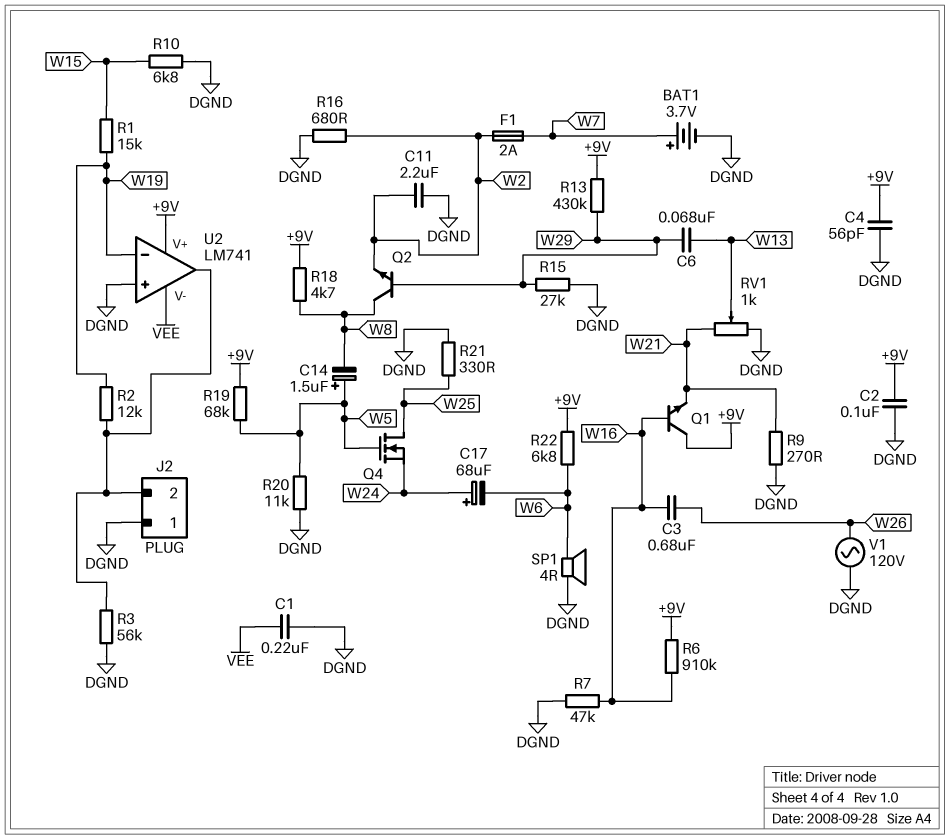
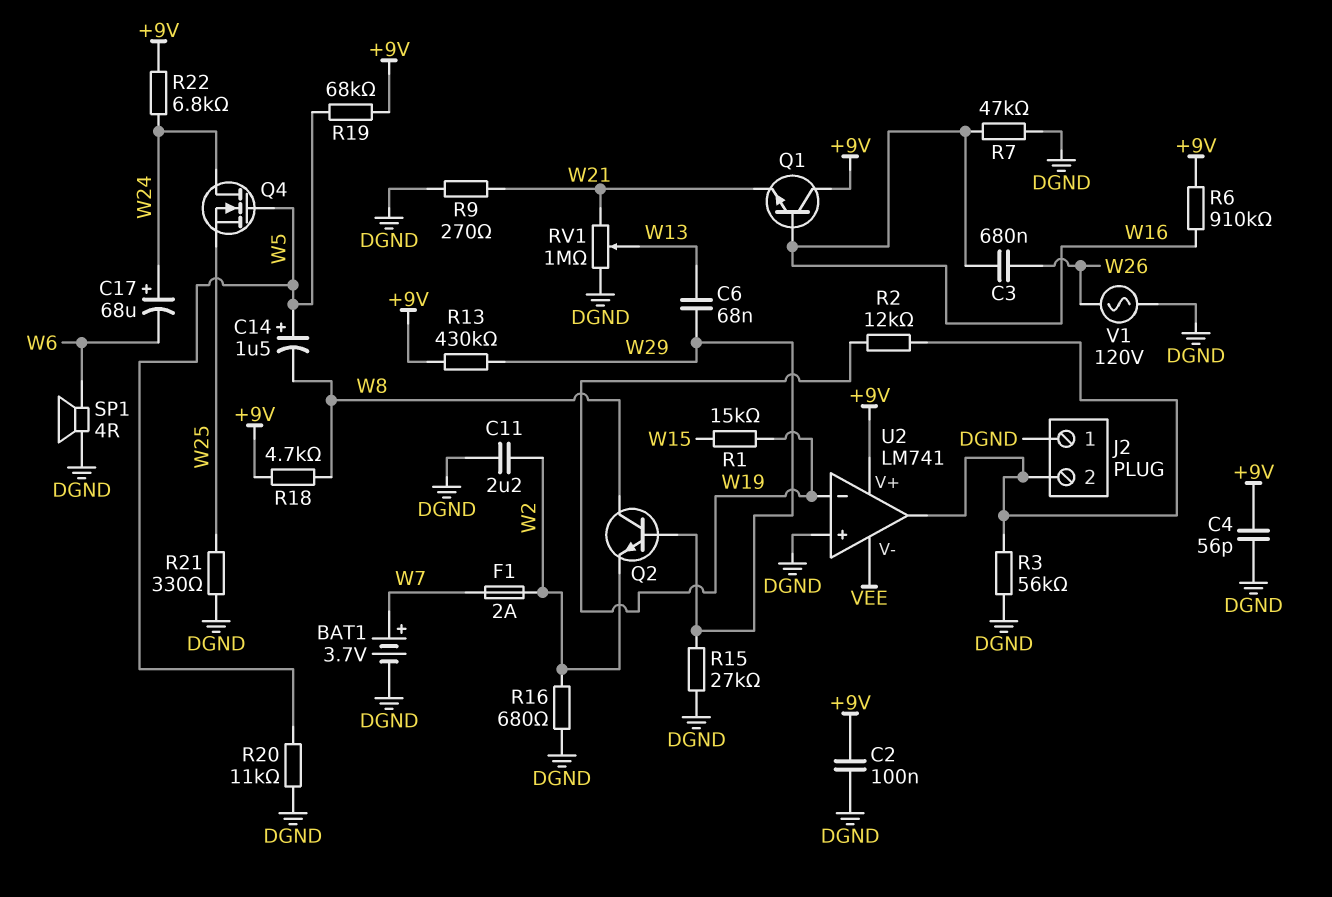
C1: 220nF (DGND, VEE) -> none
Q4: NMOS (G W5, D W25, S W24) -> NMOS (G W5, D W24, S W25)
R10: 6.8k (DGND, W15) -> none
R22: 6.8k (+9V, W6) -> 6.8k (+9V, W24)
RV1: 1k (DGND, W21, wiper W13) -> 1M (DGND, W21, wiper W13)

